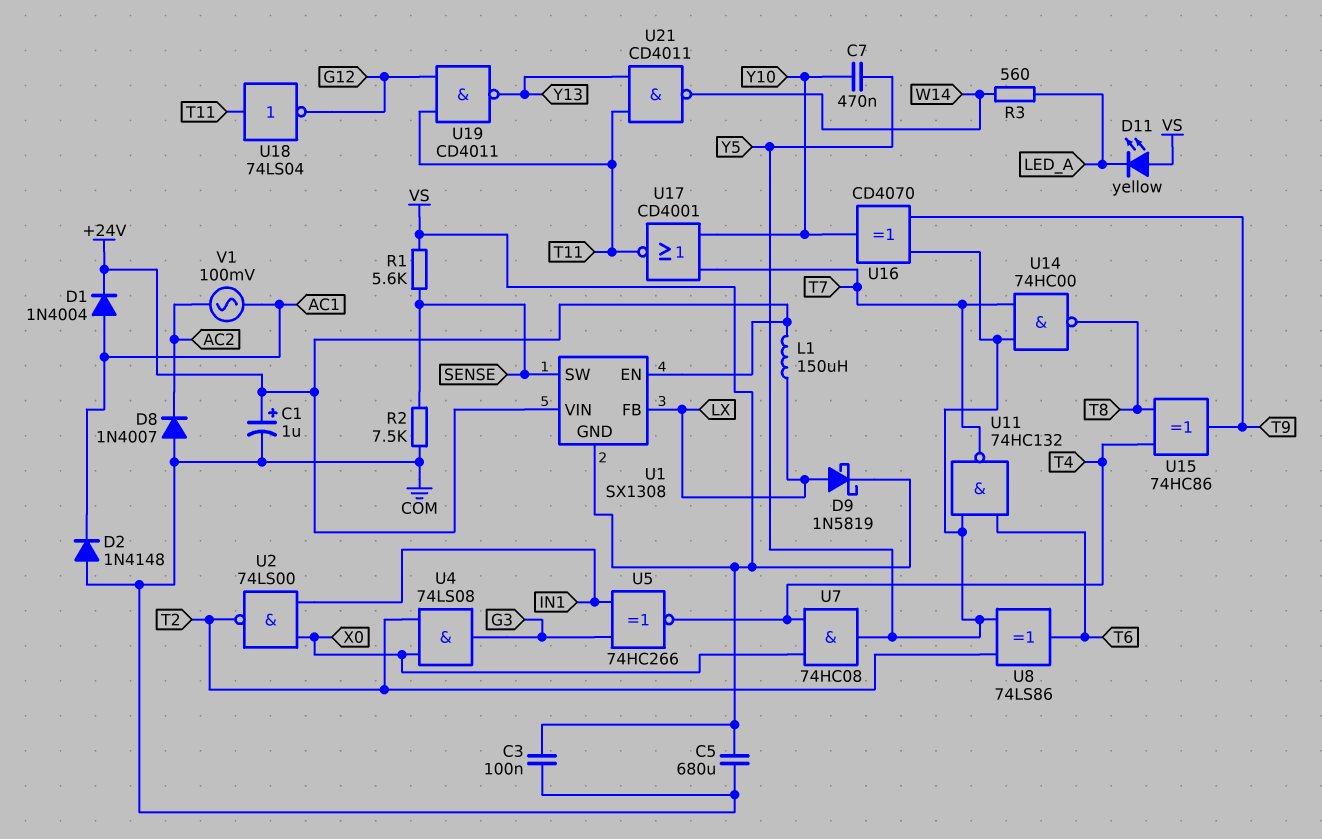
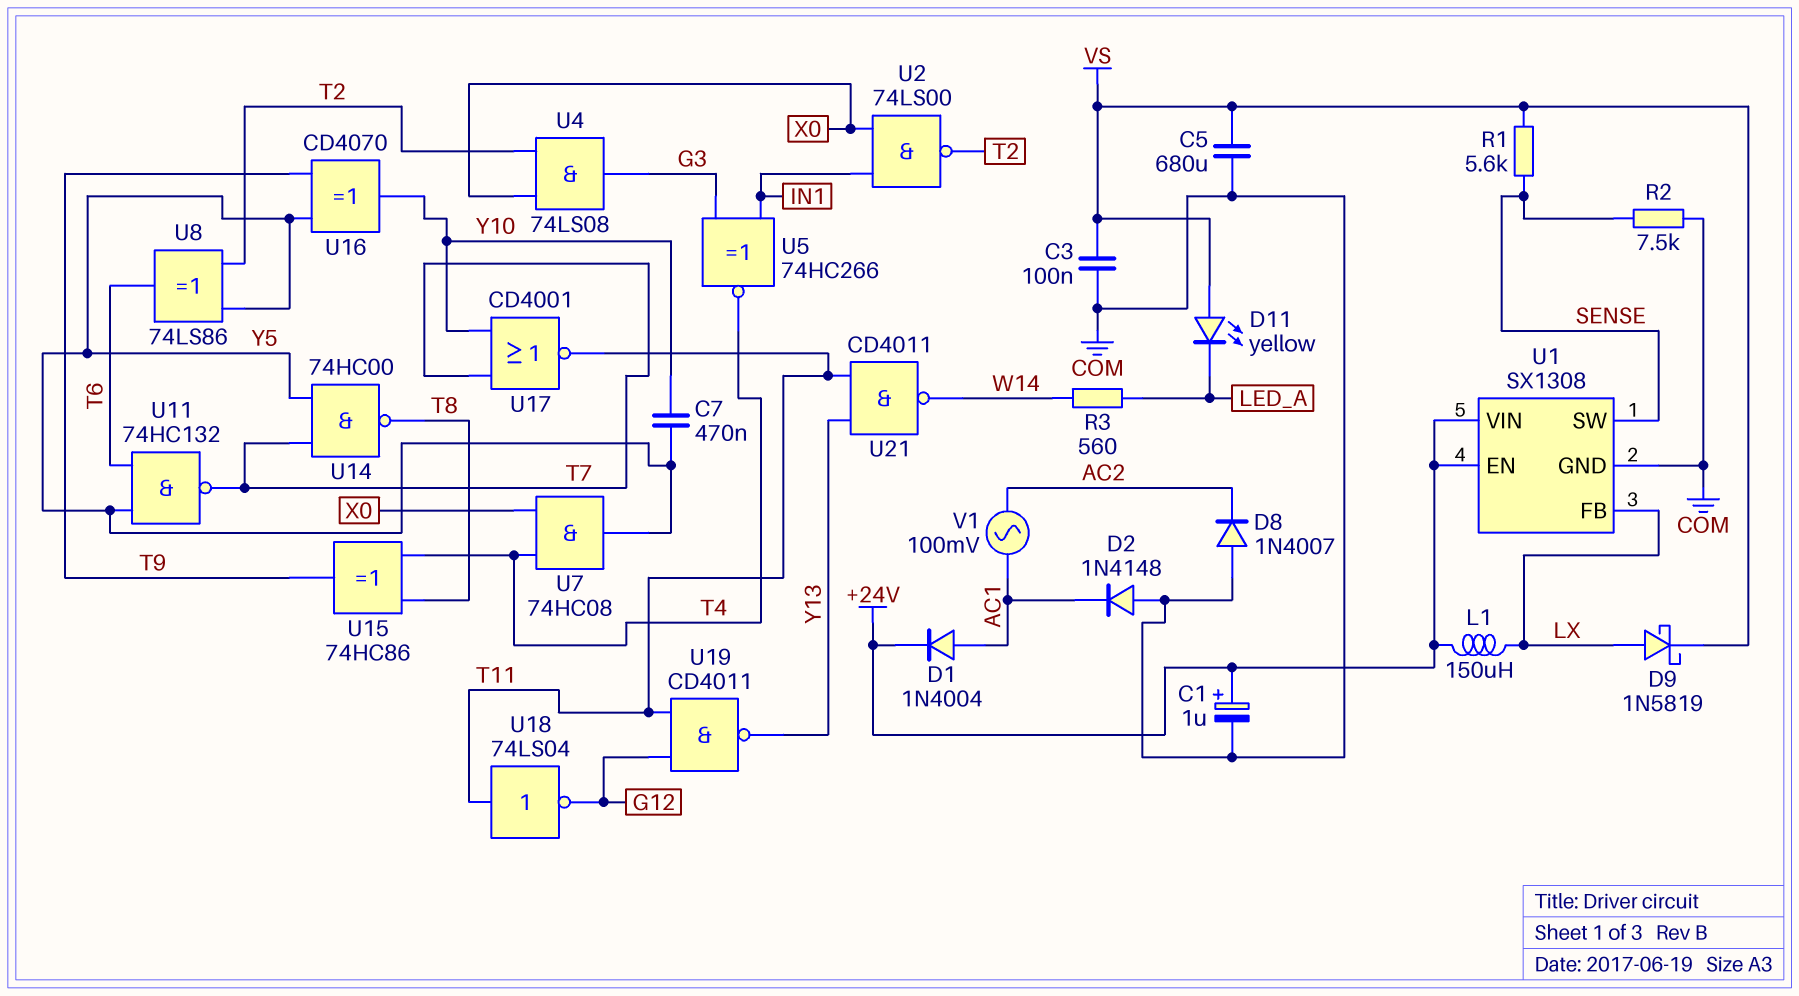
U1 pin GND: VS -> COM

